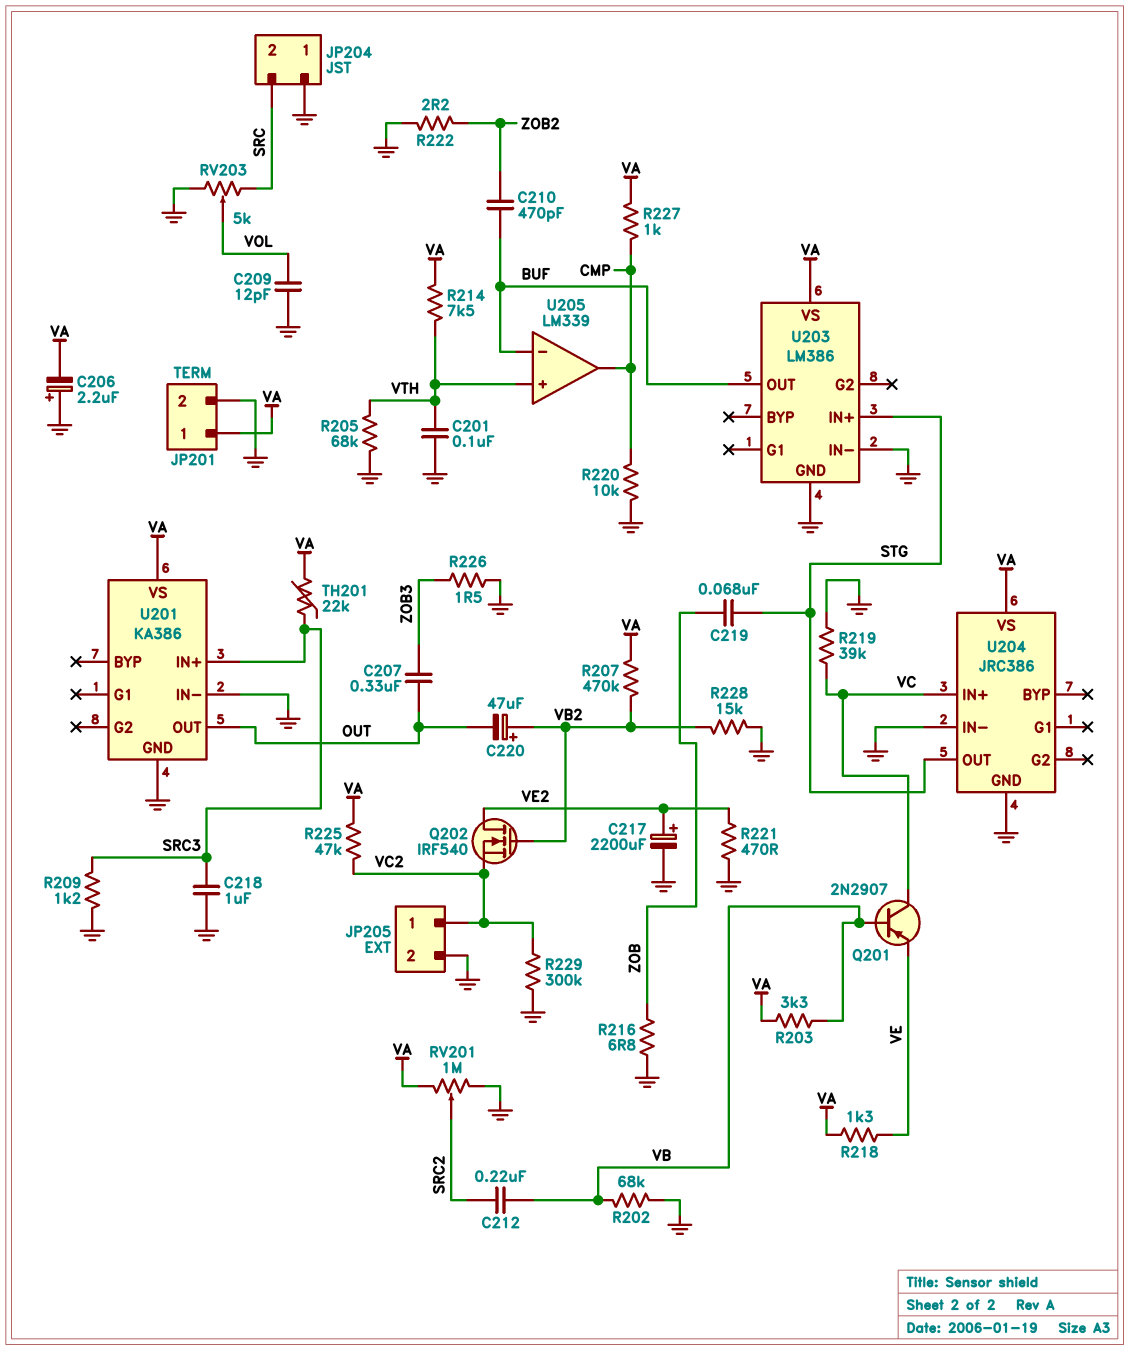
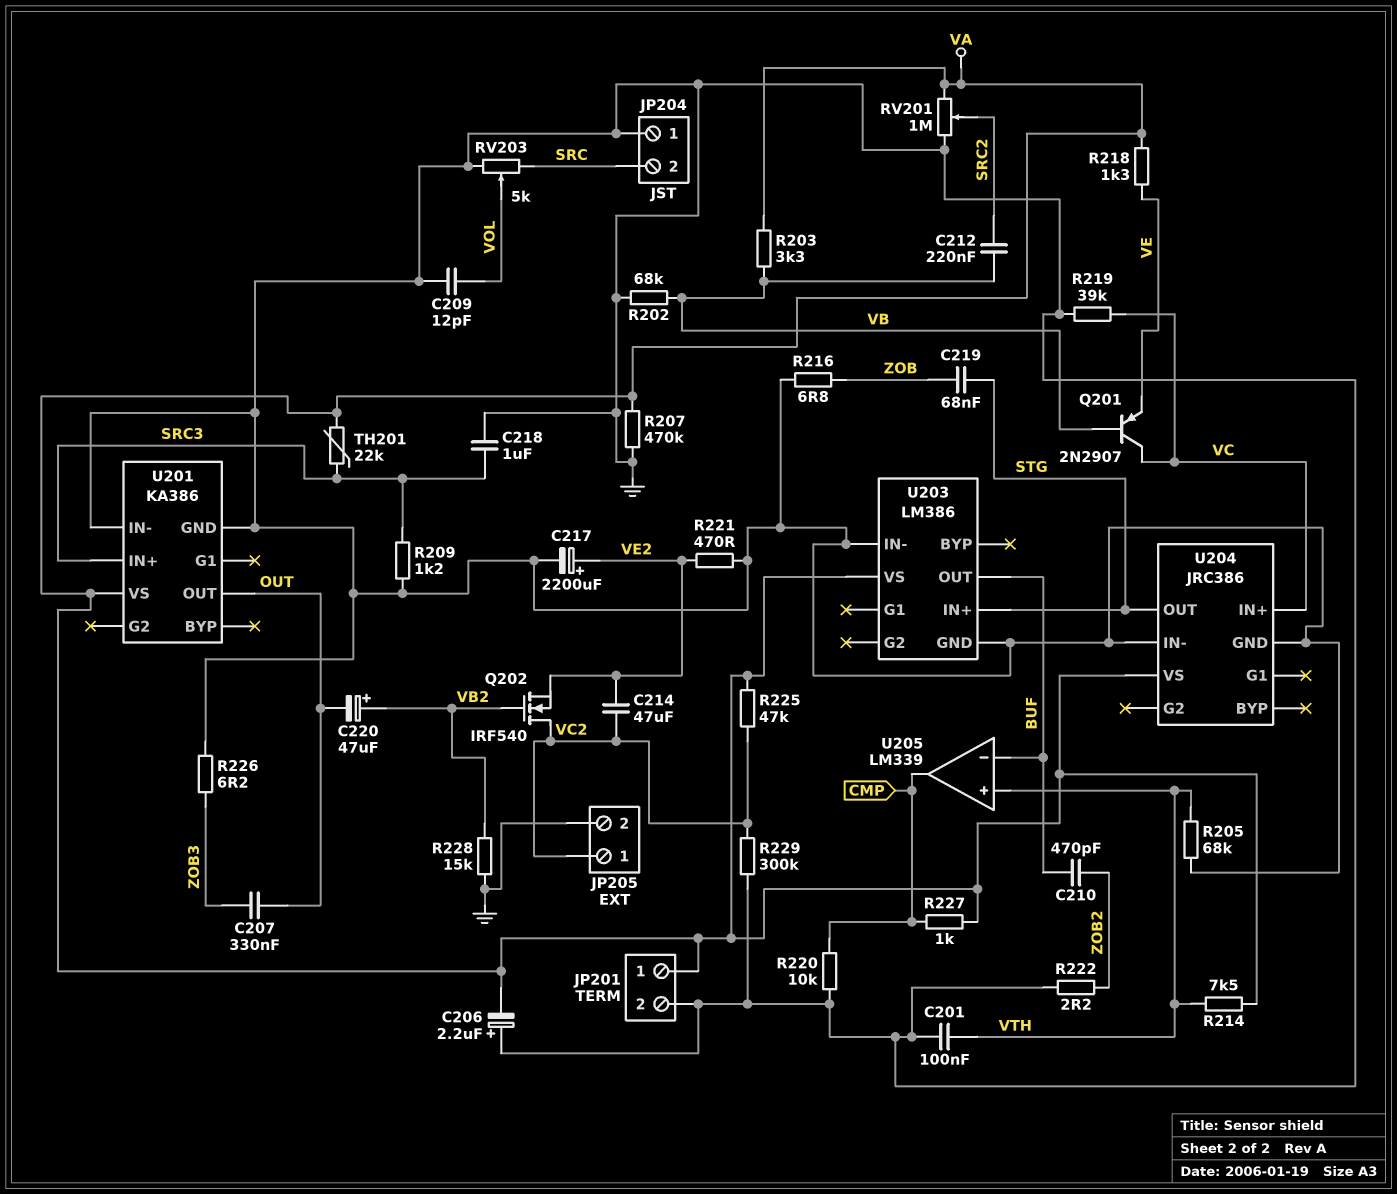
C214: none -> 47uF (VC2, VE2)
Q202: NMOS IRF540 (G VB2, D VE2, S VC2) -> NMOS IRF540 (G VB2, D VC2, S VE2)
R207: 470k (VA, VB2) -> 470k (GND, VA)
R226: 1.5 (GND, ZOB3) -> 6.2 (GND, ZOB3)

